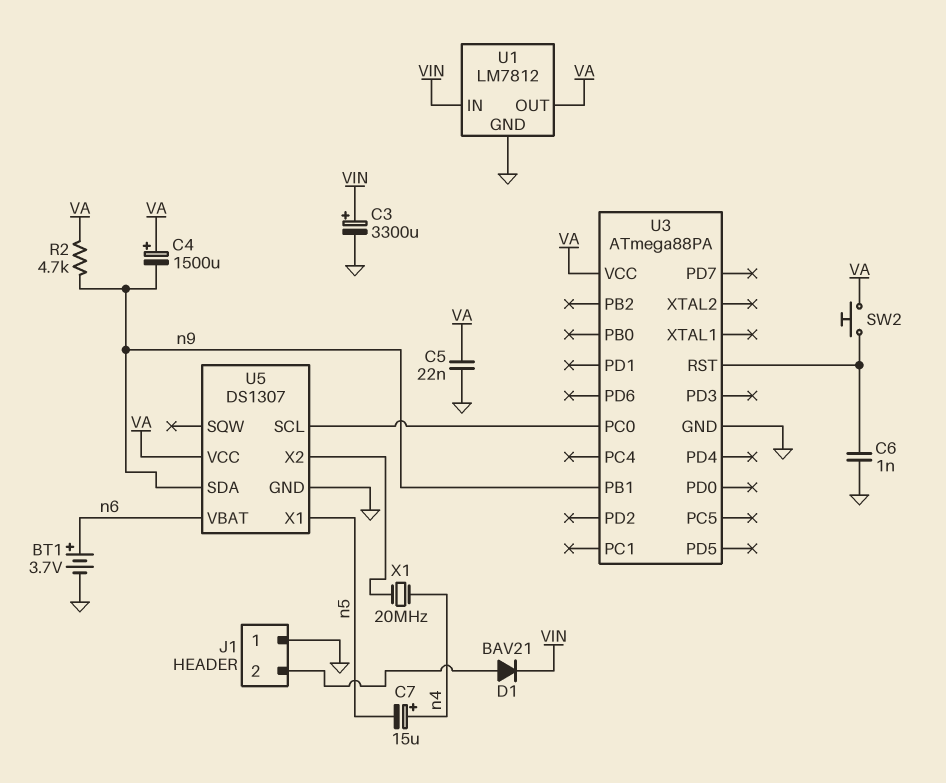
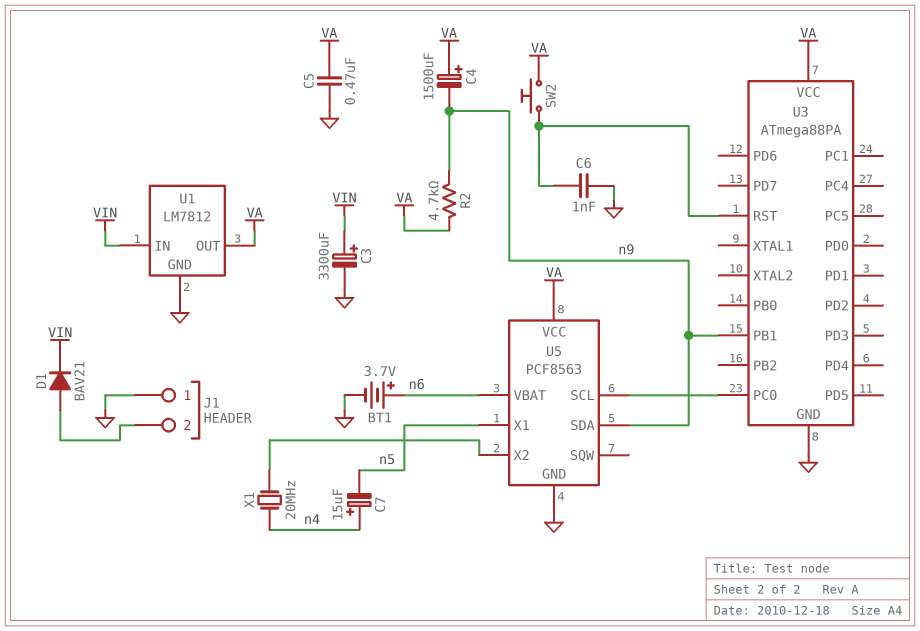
C5: 22nF (GND, VA) -> 470nF (GND, VA)
U5: DS1307 -> PCF8563

